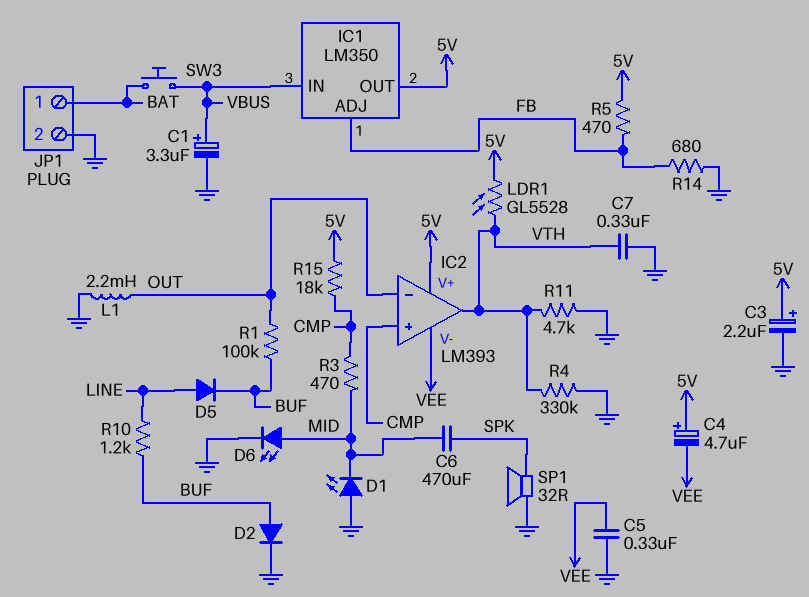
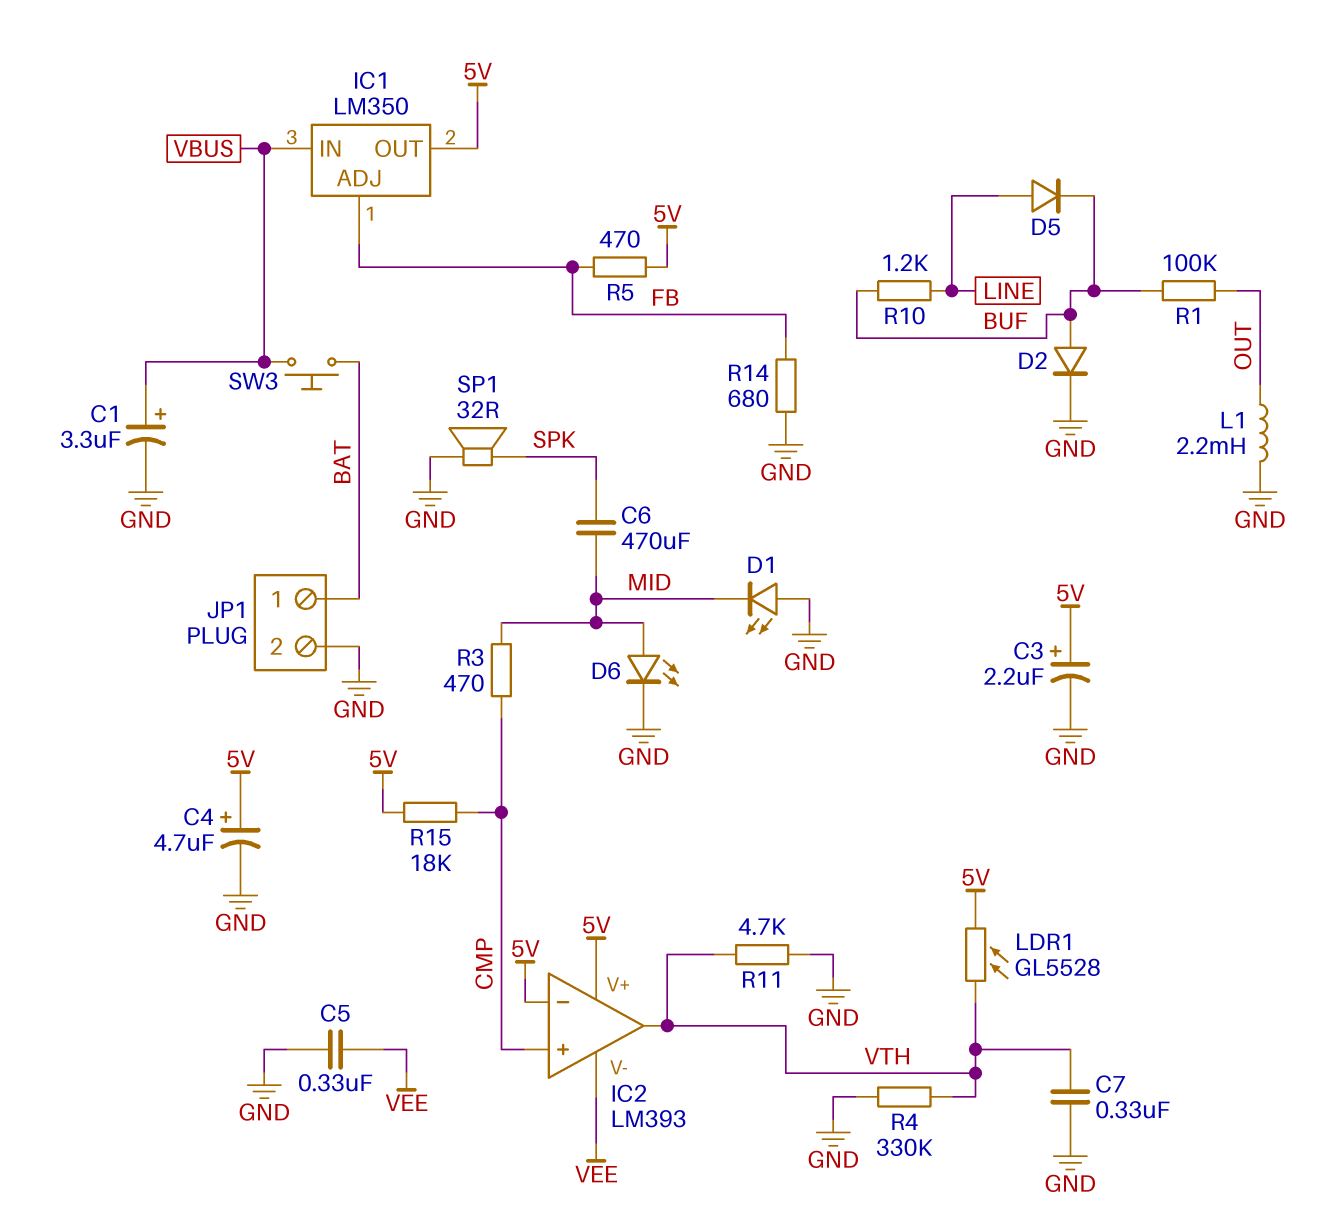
C4: 4.7uF (plus 5V, minus VEE) -> 4.7uF (plus 5V, minus GND)
IC2 pin in-: OUT -> 5V

